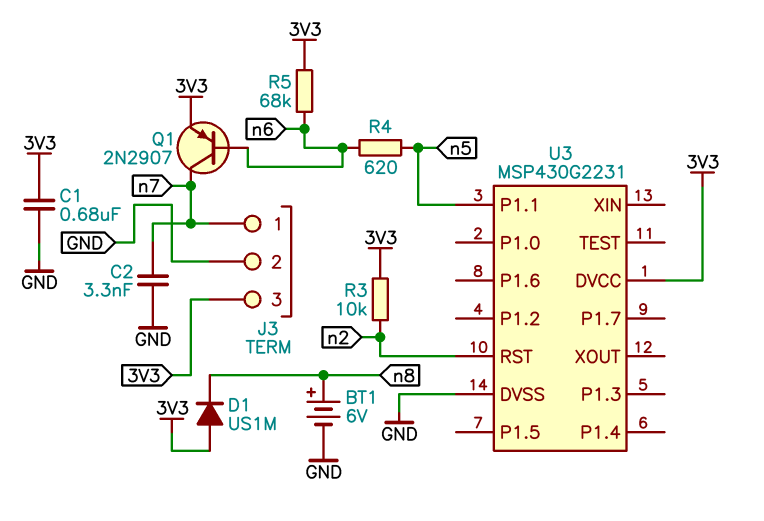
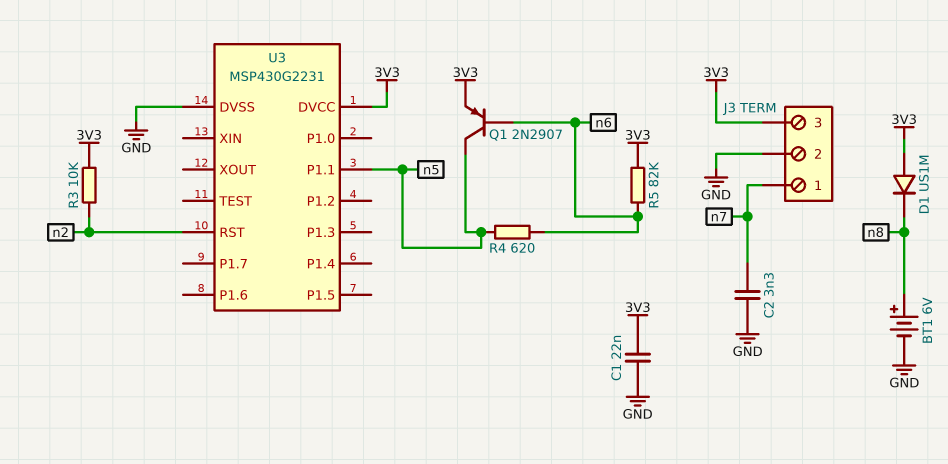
C1: 680nF (3V3, GND) -> 22nF (3V3, GND)
Q1: PNP 2N2907 (B n6, C n7, E 3V3) -> PNP 2N2907 (B n6, C n5, E 3V3)
R5: 68k (3V3, n6) -> 82k (3V3, n6)

